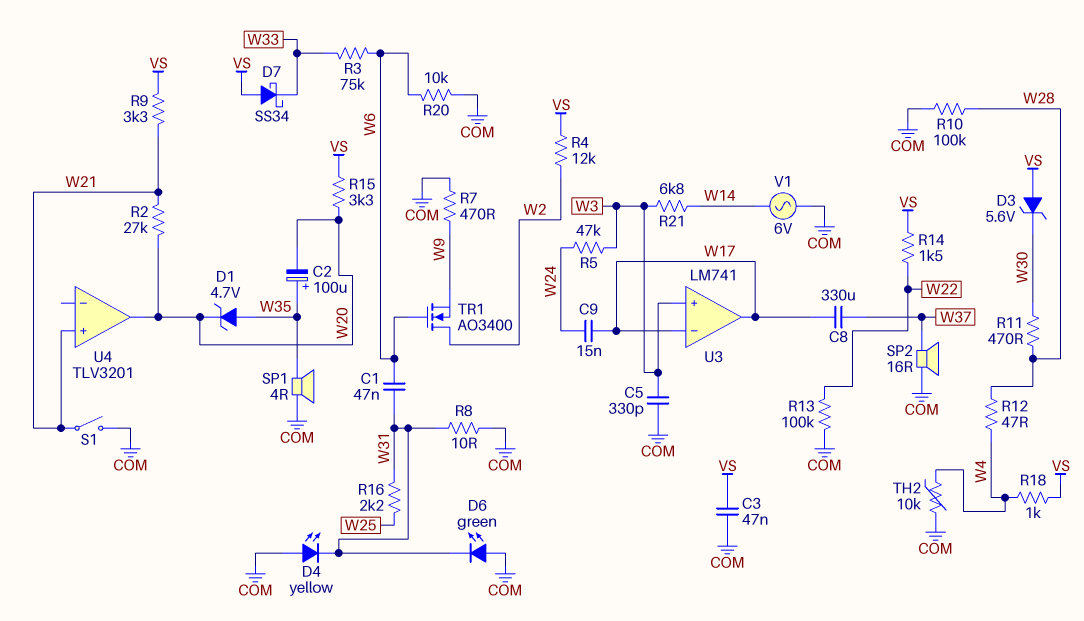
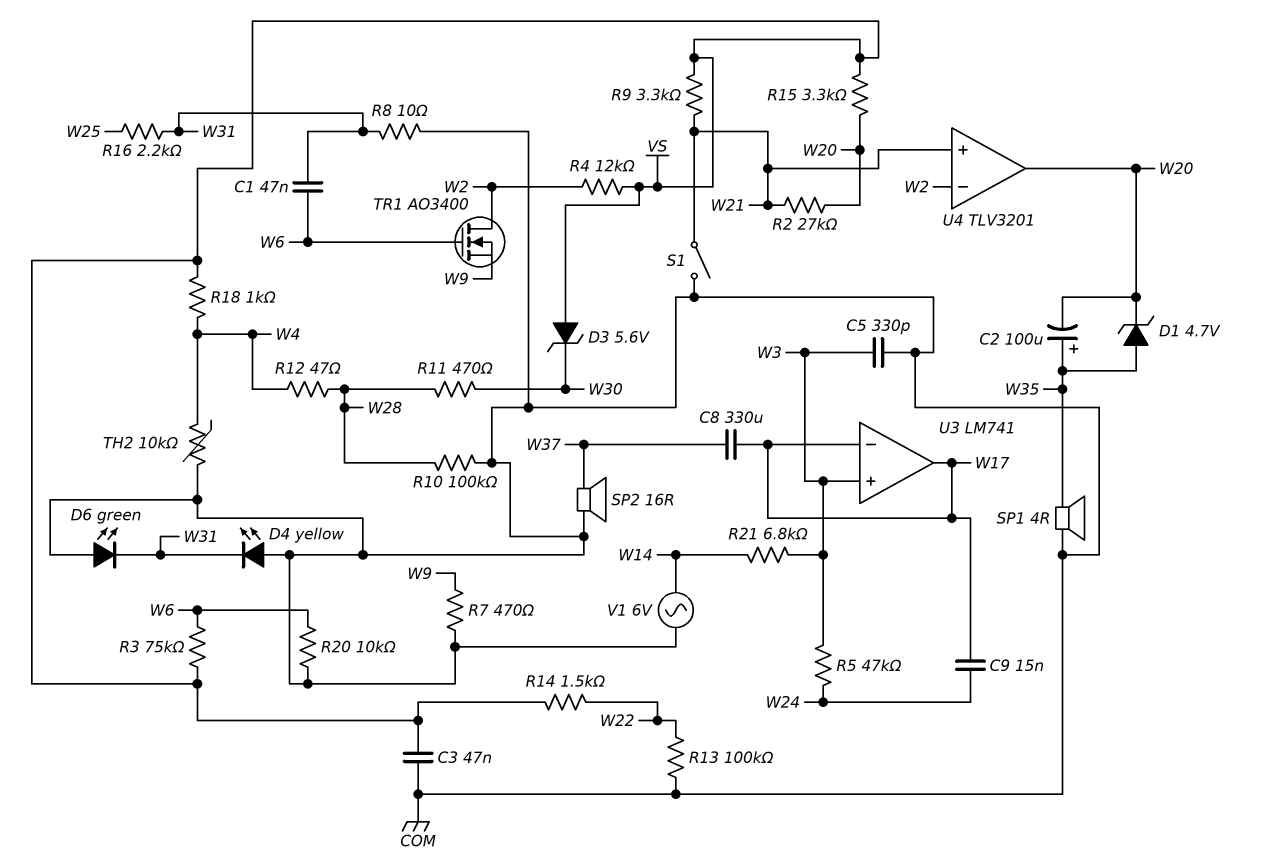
D7: schottky SS34 (A VS, K W33) -> none
R3: 75k (W6, W33) -> 75k (VS, W6)
U4 pin in-: none -> W2

